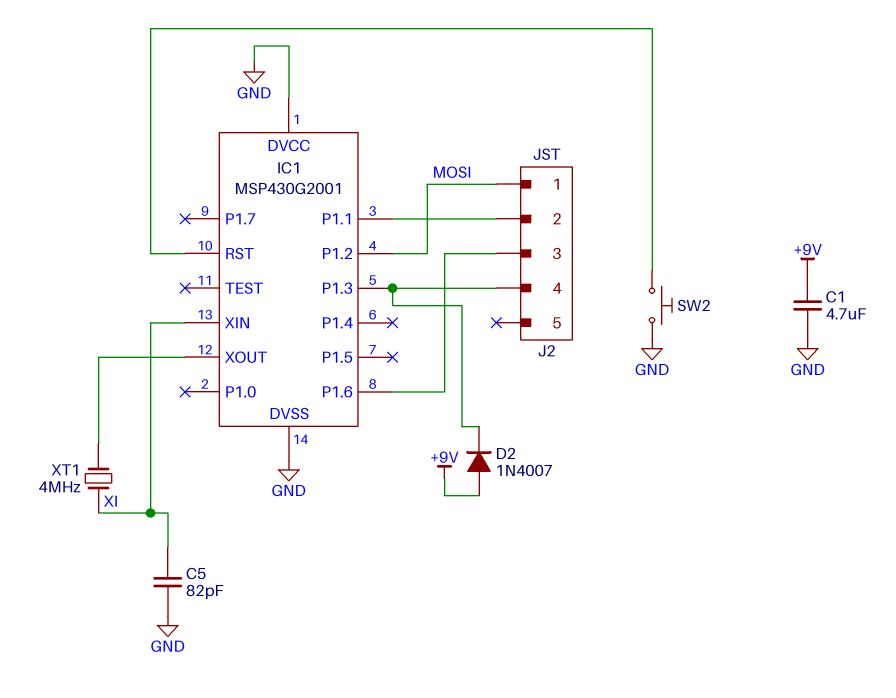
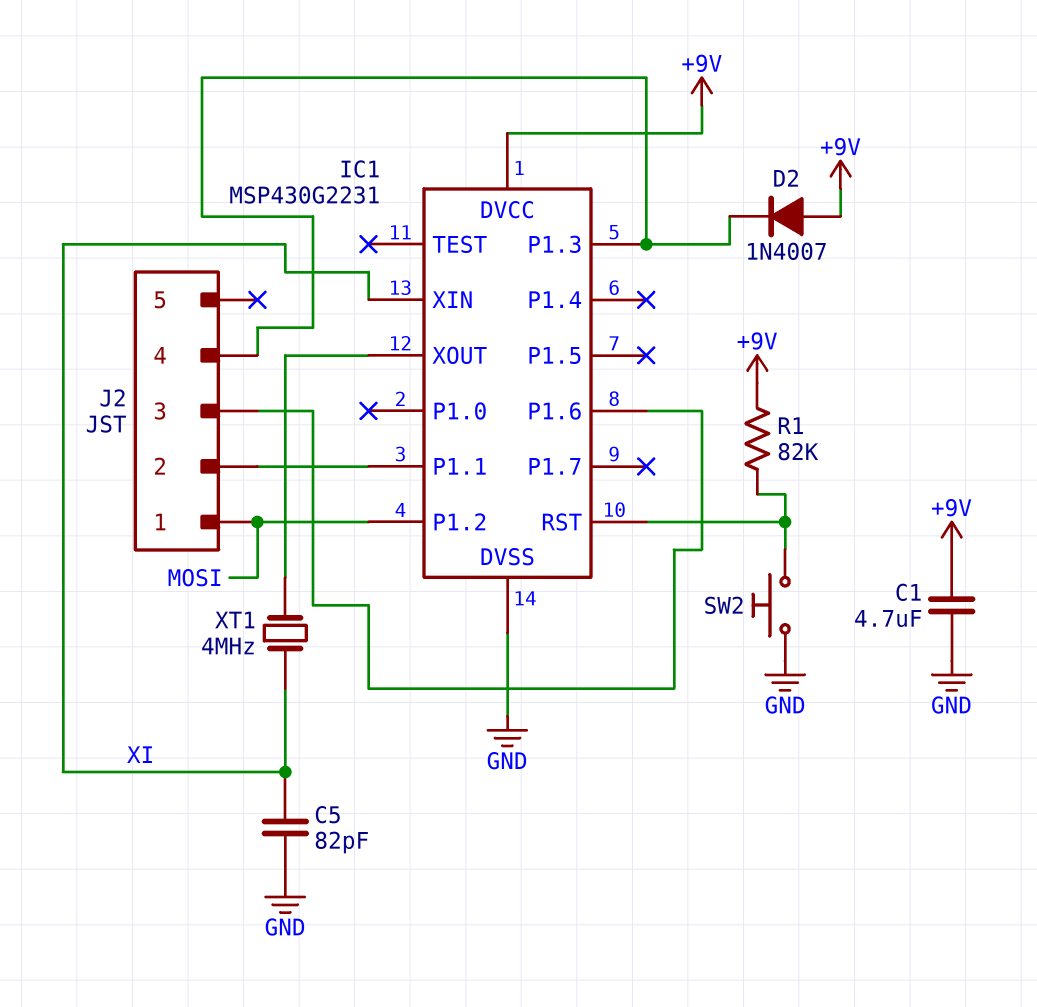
IC1: MSP430G2001 -> MSP430G2231
IC1 pin DVCC: GND -> +9V
R1: none -> 82k (+9V, IC1/RST)

